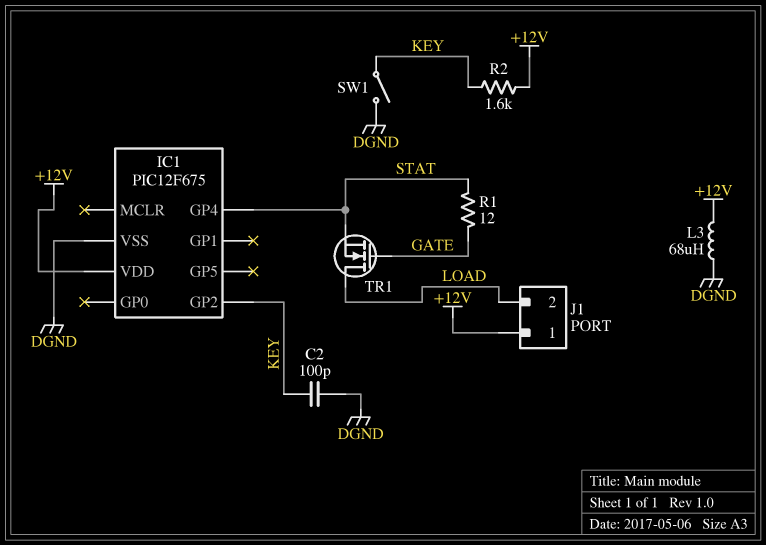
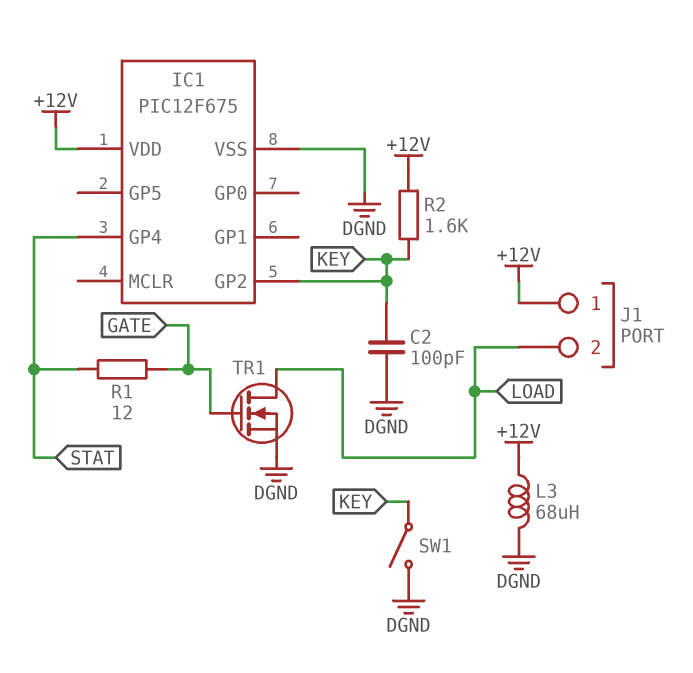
TR1: NMOS (G GATE, D LOAD, S STAT) -> NMOS (G GATE, D LOAD, S DGND)

